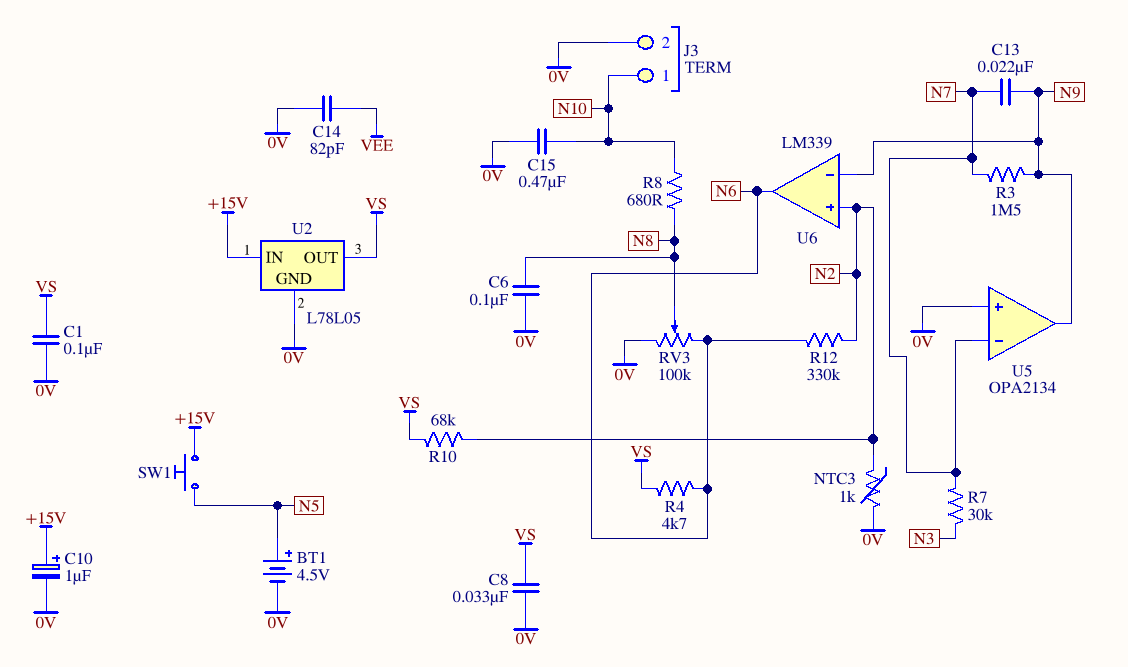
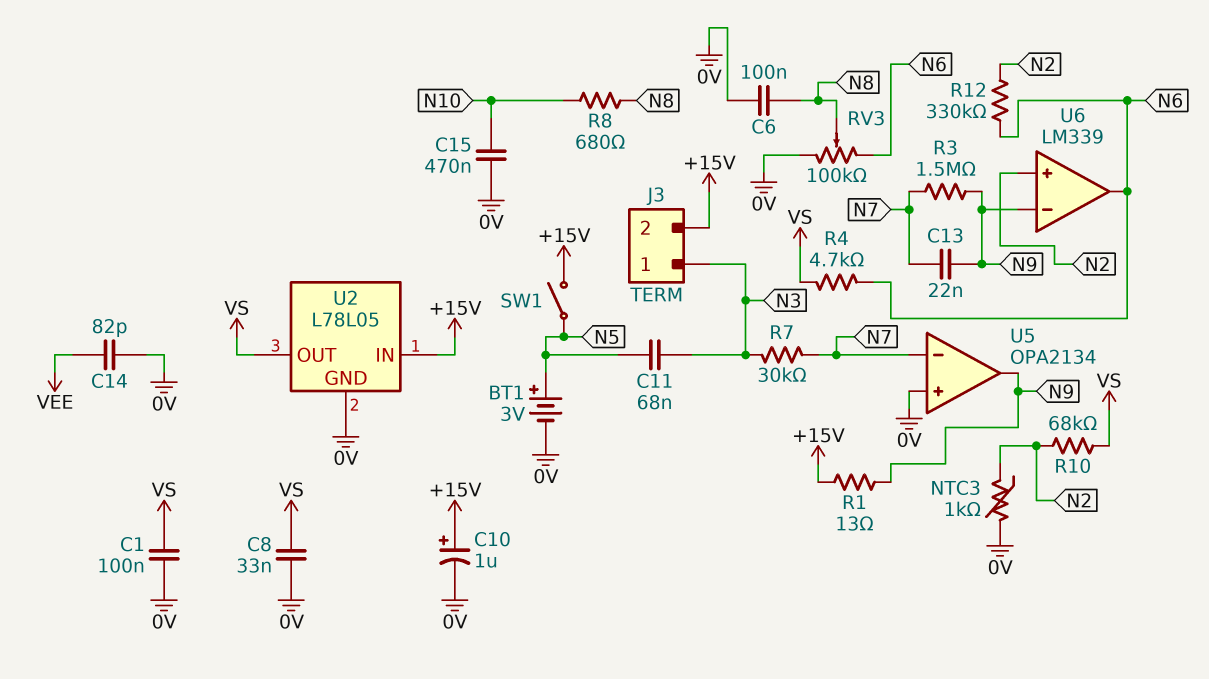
BT1: 4.5V (plus N5, minus 0V) -> 3V (plus N5, minus 0V)
C11: none -> 68nF (N3, N5)
J3 pin 1: N10 -> N3
J3 pin 2: 0V -> +15V
R1: none -> 13 (+15V, N9)
SW1: button (+15V, N5) -> switch (+15V, N5)

